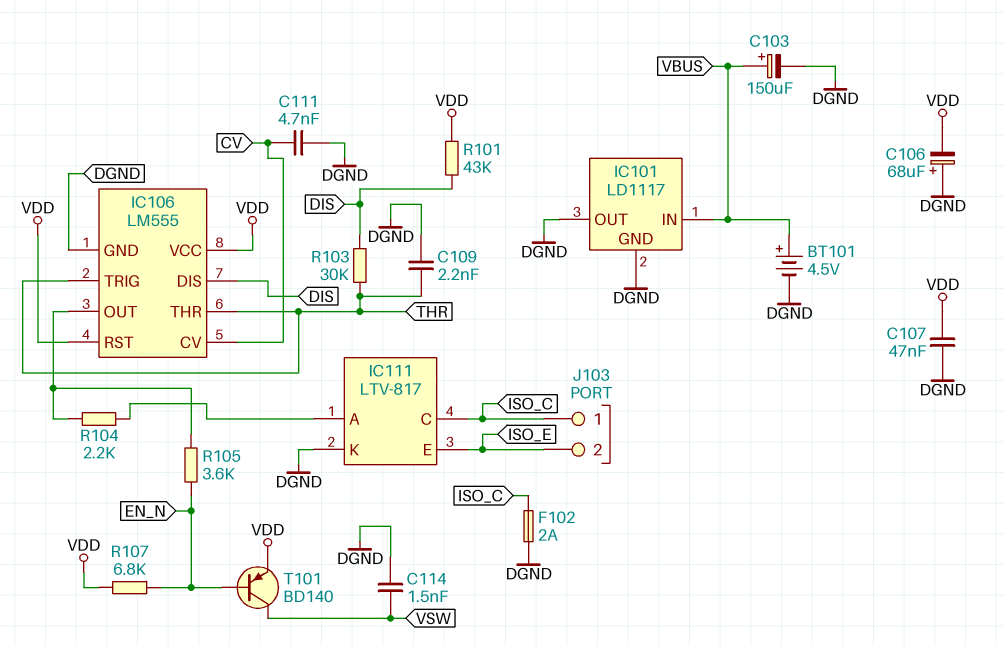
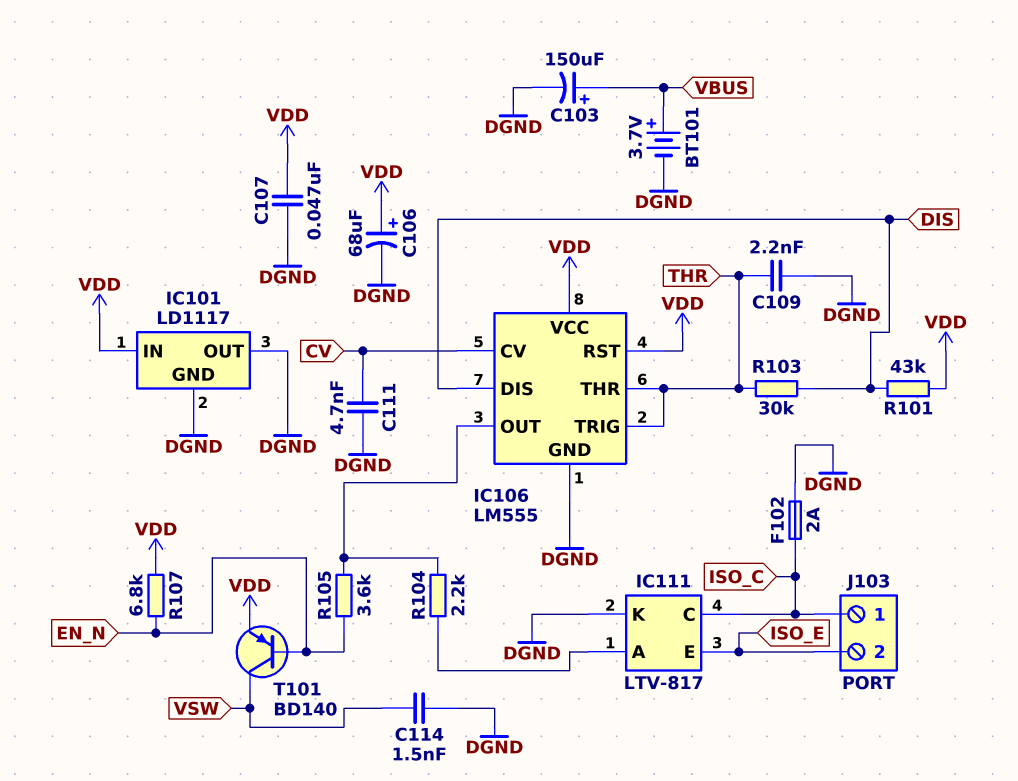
BT101: 4.5V (plus VBUS, minus DGND) -> 3.7V (plus VBUS, minus DGND)
C106: 68uF (plus DGND, minus VDD) -> 68uF (plus VDD, minus DGND)
IC101 pin IN: VBUS -> VDD

